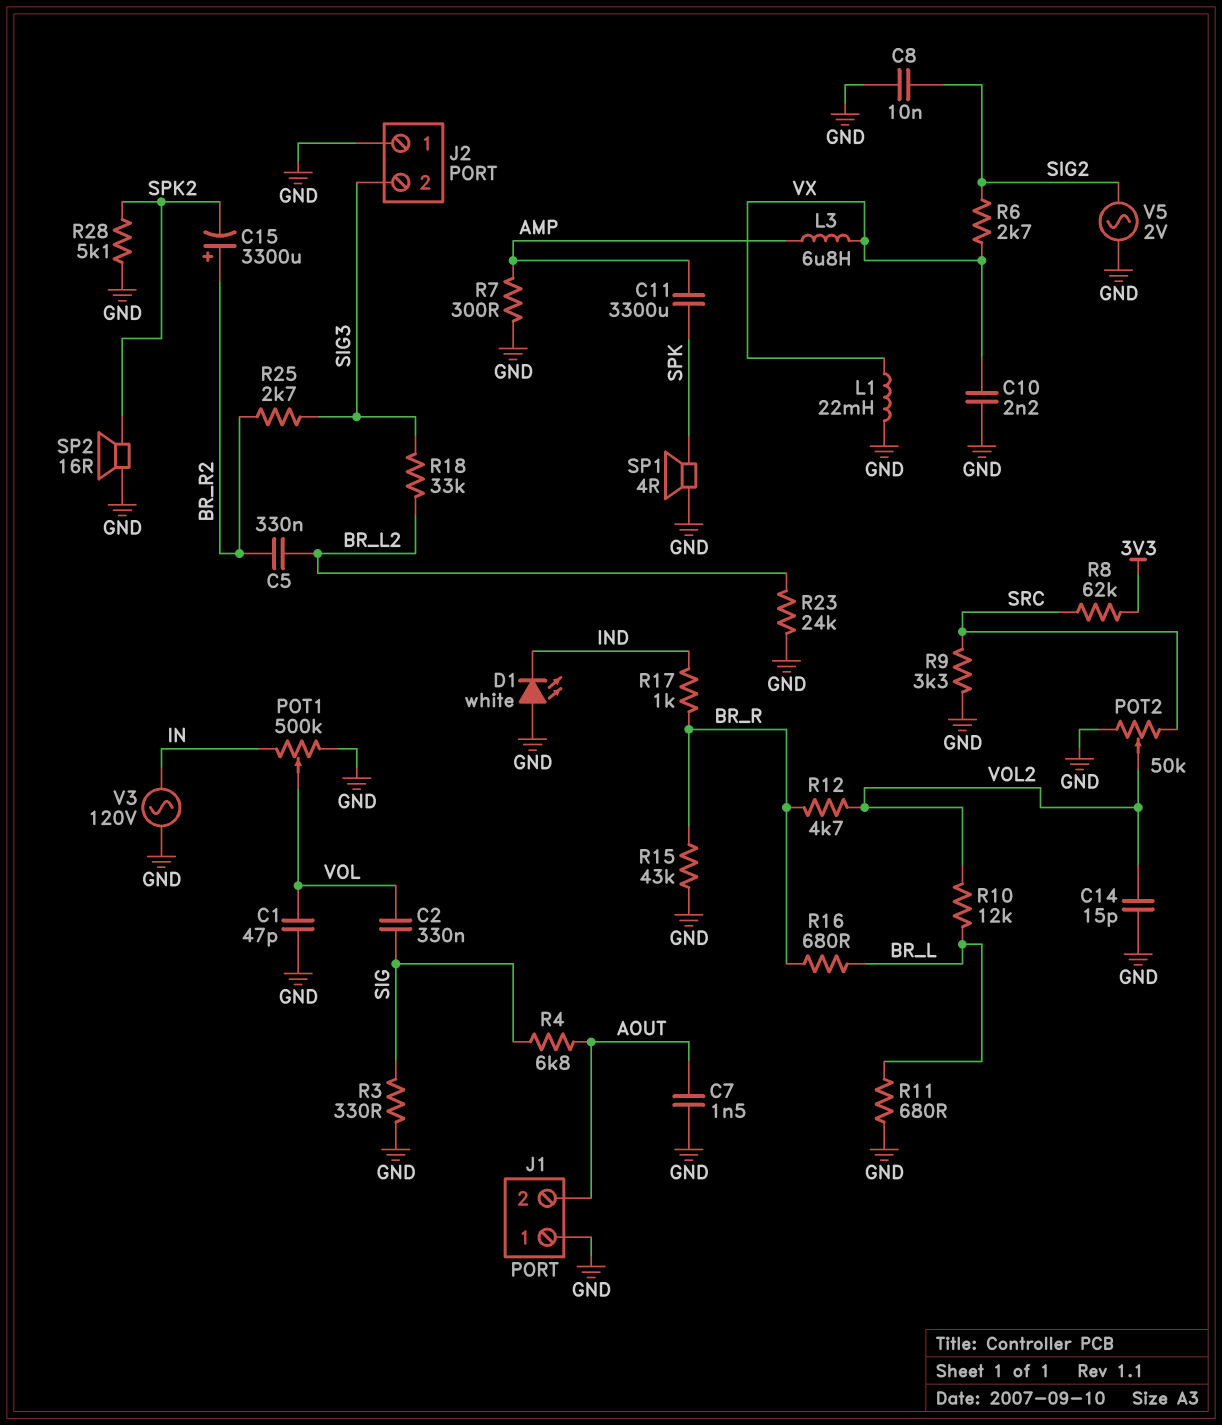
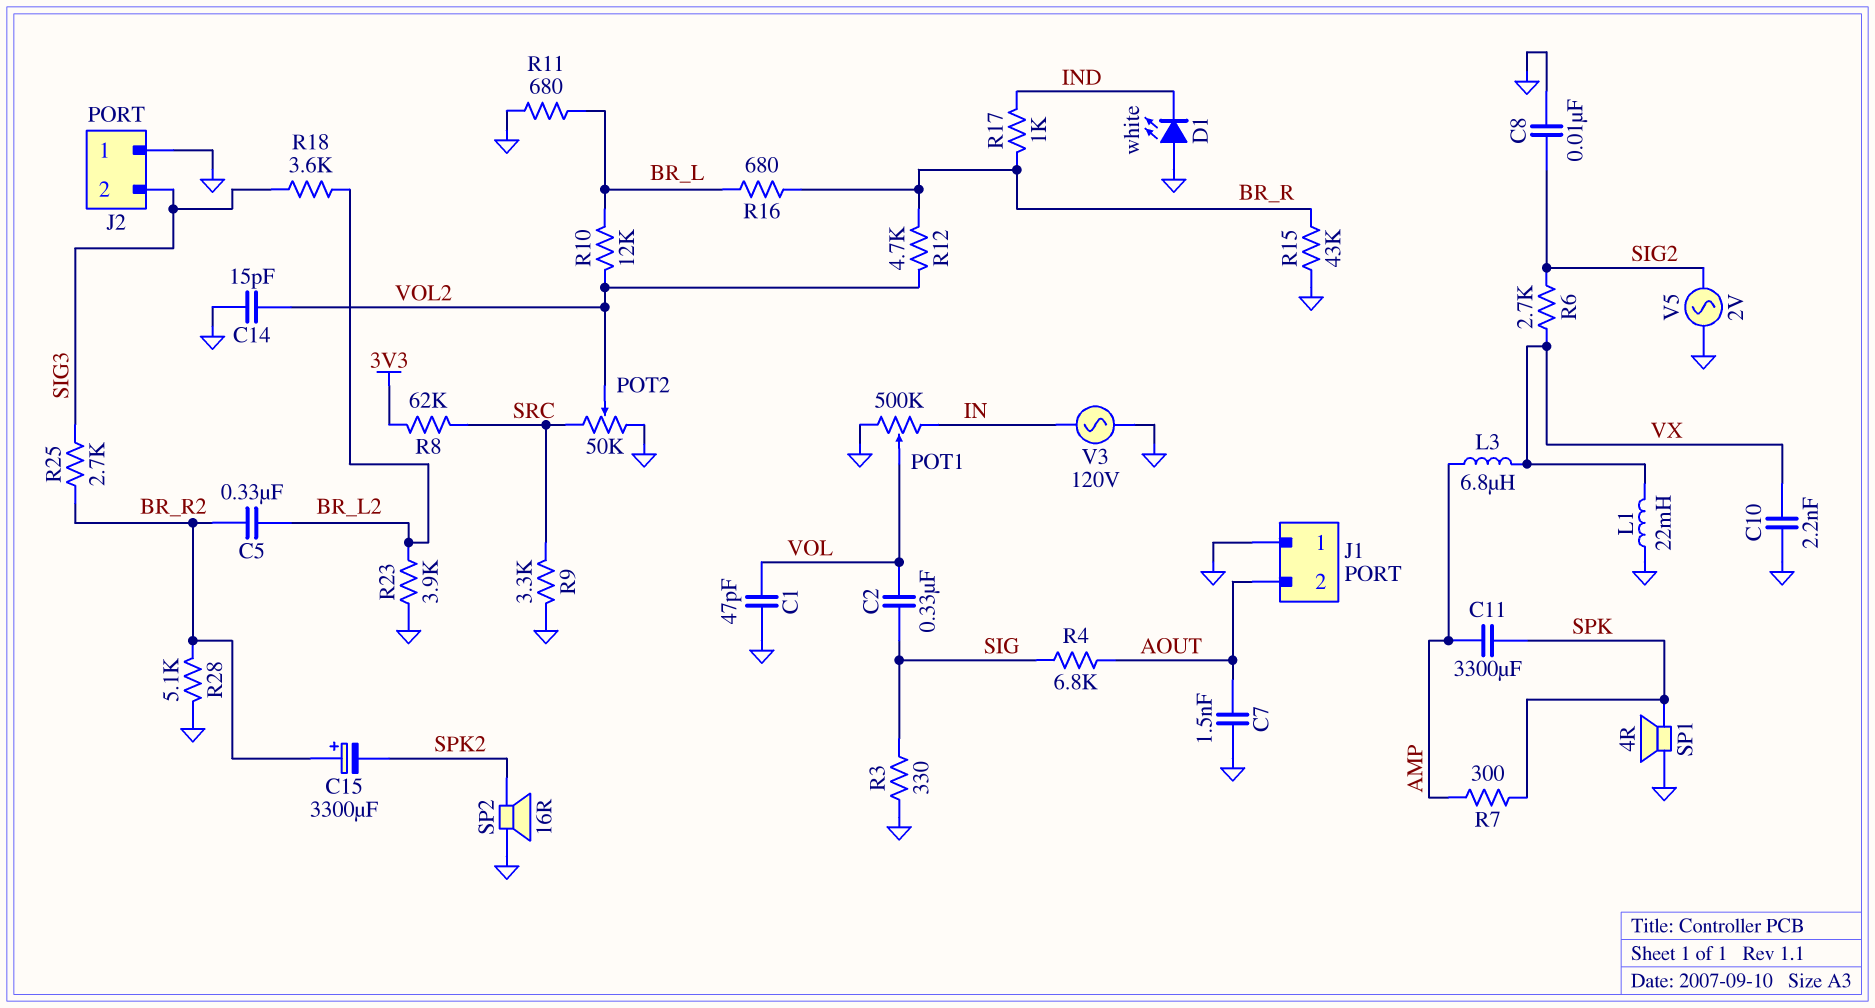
R7: 300 (AMP, GND) -> 300 (AMP, SPK)
R18: 33k (BR_L2, SIG3) -> 3.6k (BR_L2, SIG3)
R23: 24k (BR_L2, GND) -> 3.9k (BR_L2, GND)
R28: 5.1k (GND, SPK2) -> 5.1k (BR_R2, GND)

